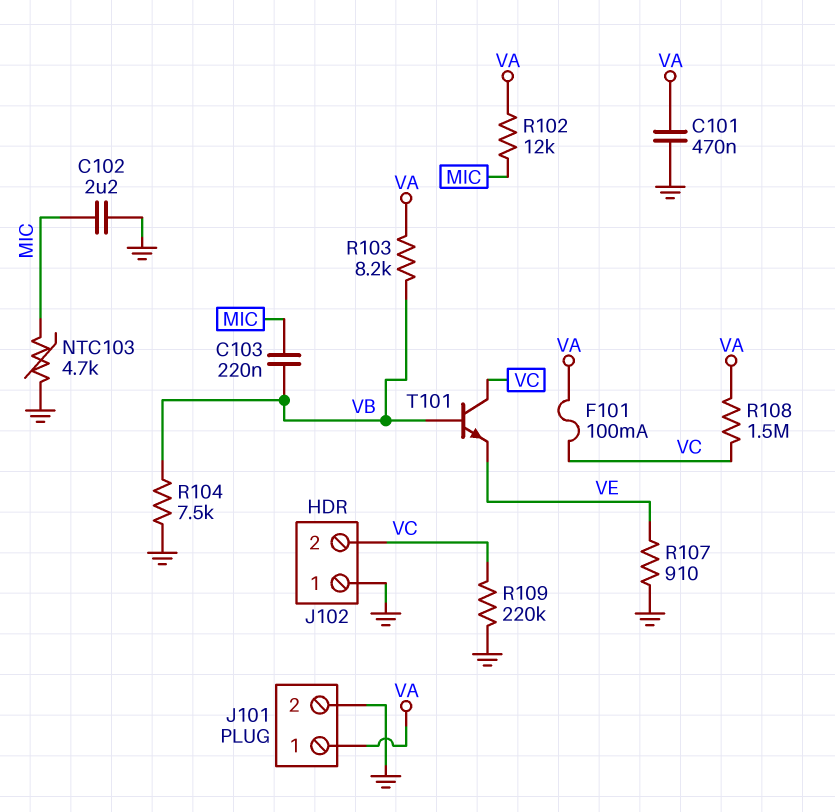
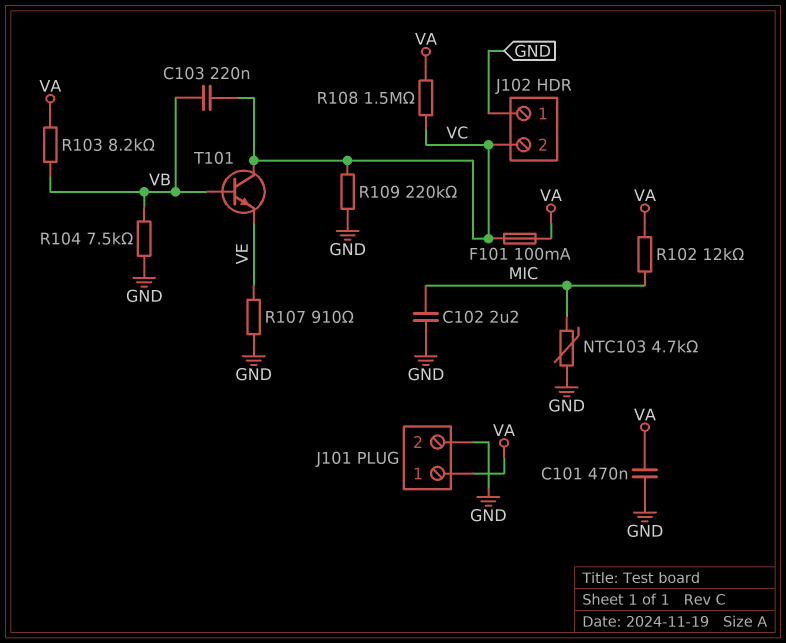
C103: 220nF (MIC, VB) -> 220nF (VB, VC)

